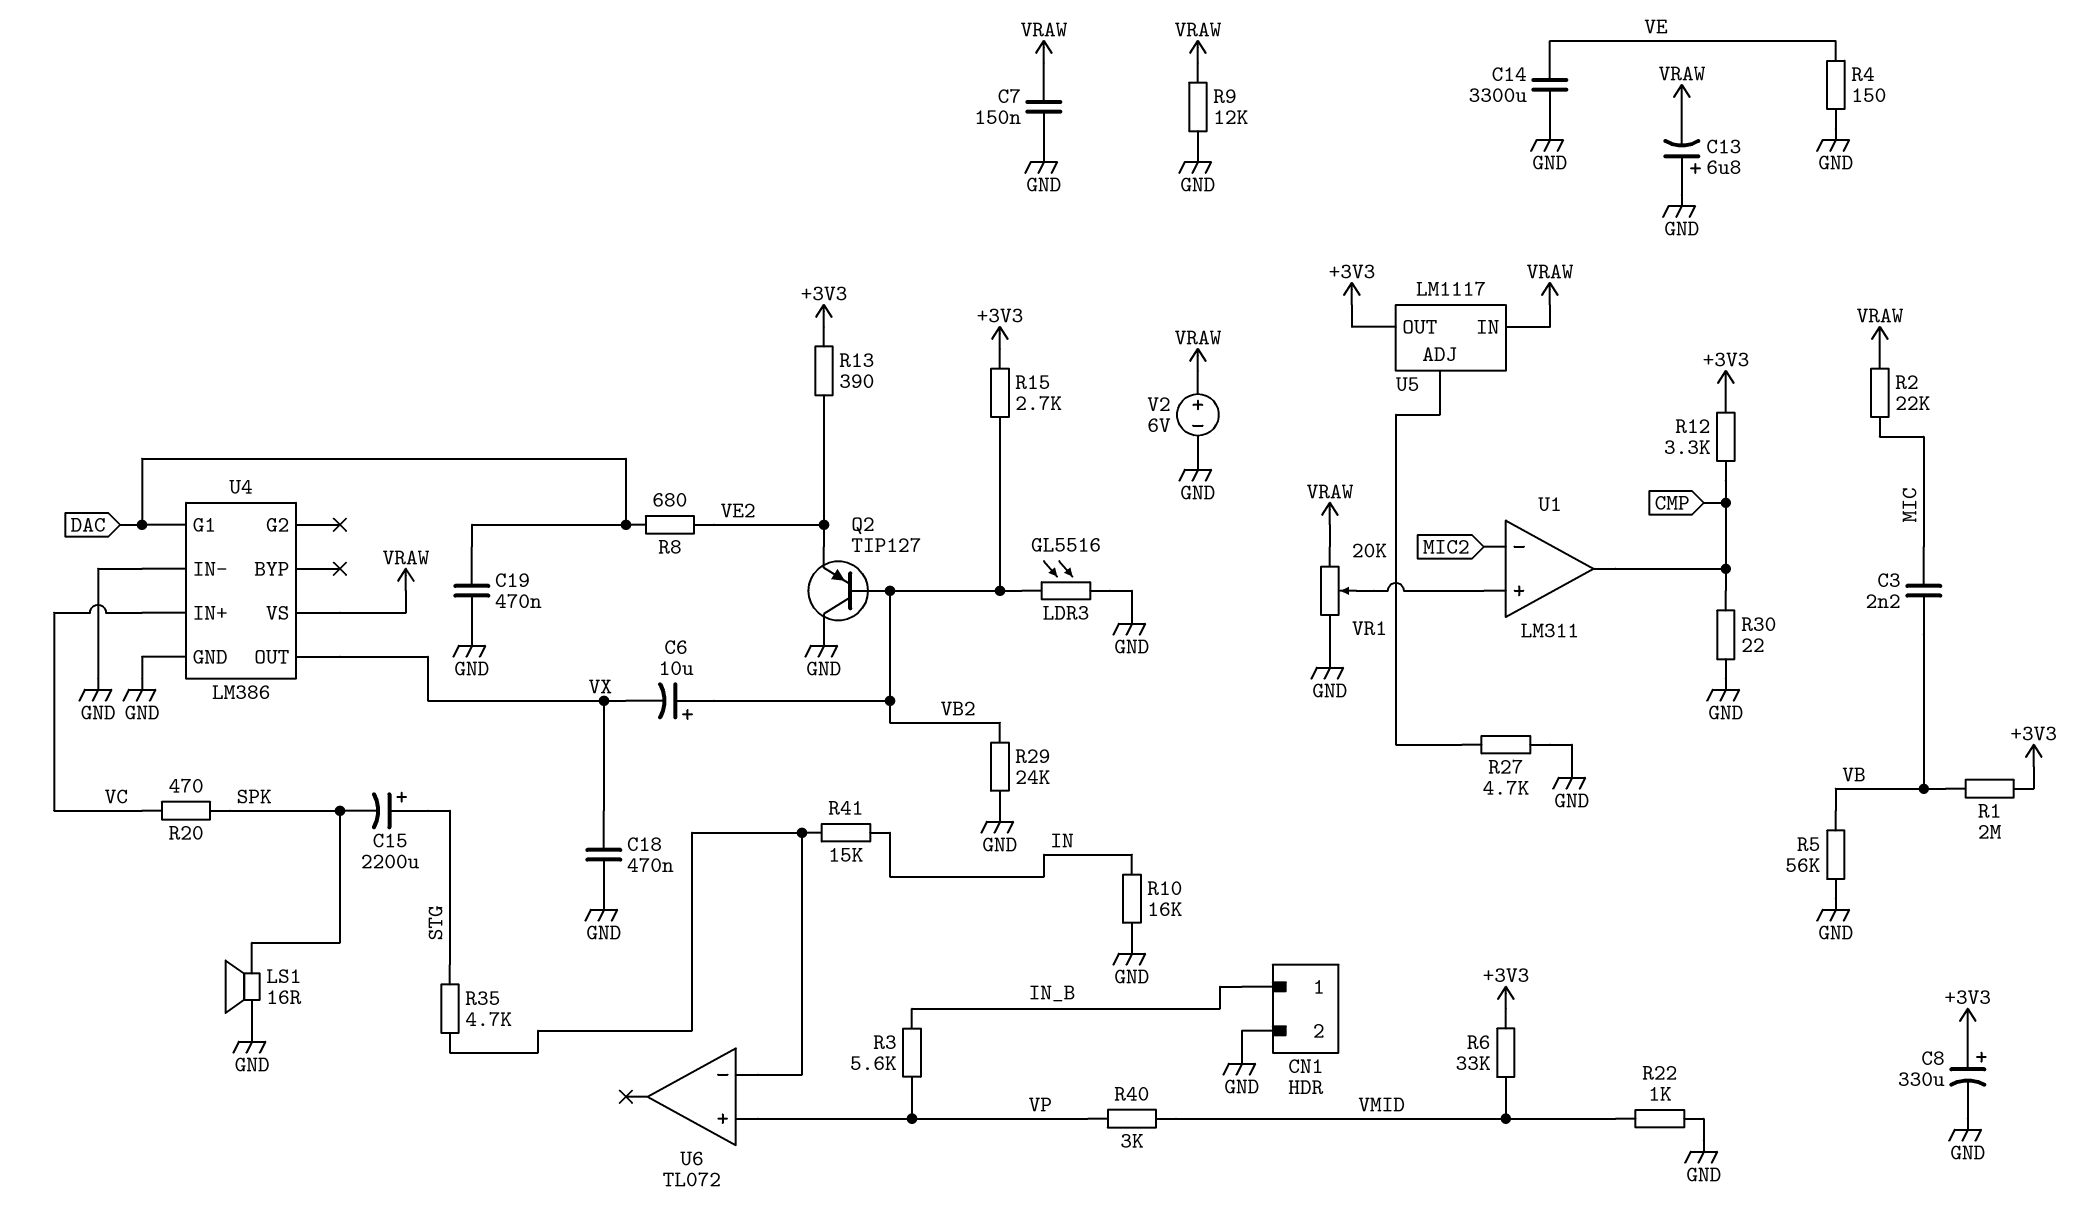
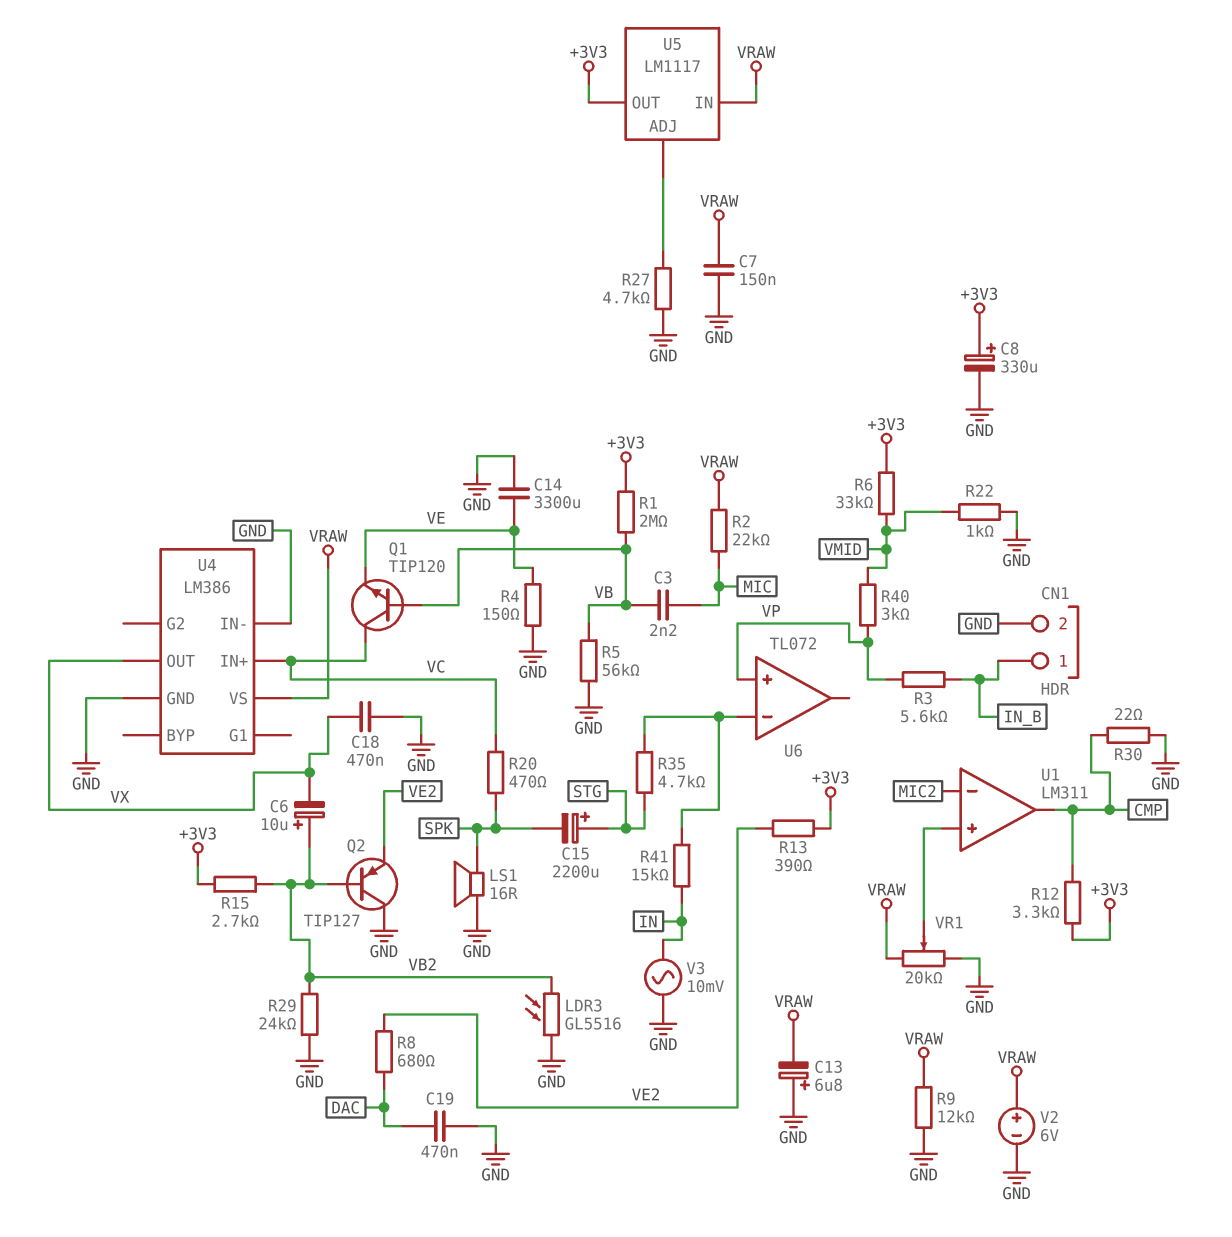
Q1: none -> NPN TIP120 (B VB, C VC, E VE)
R10: 16k (GND, IN) -> none
U4 pin G1: DAC -> none
V3: none -> AC 10mV (GND, IN)

